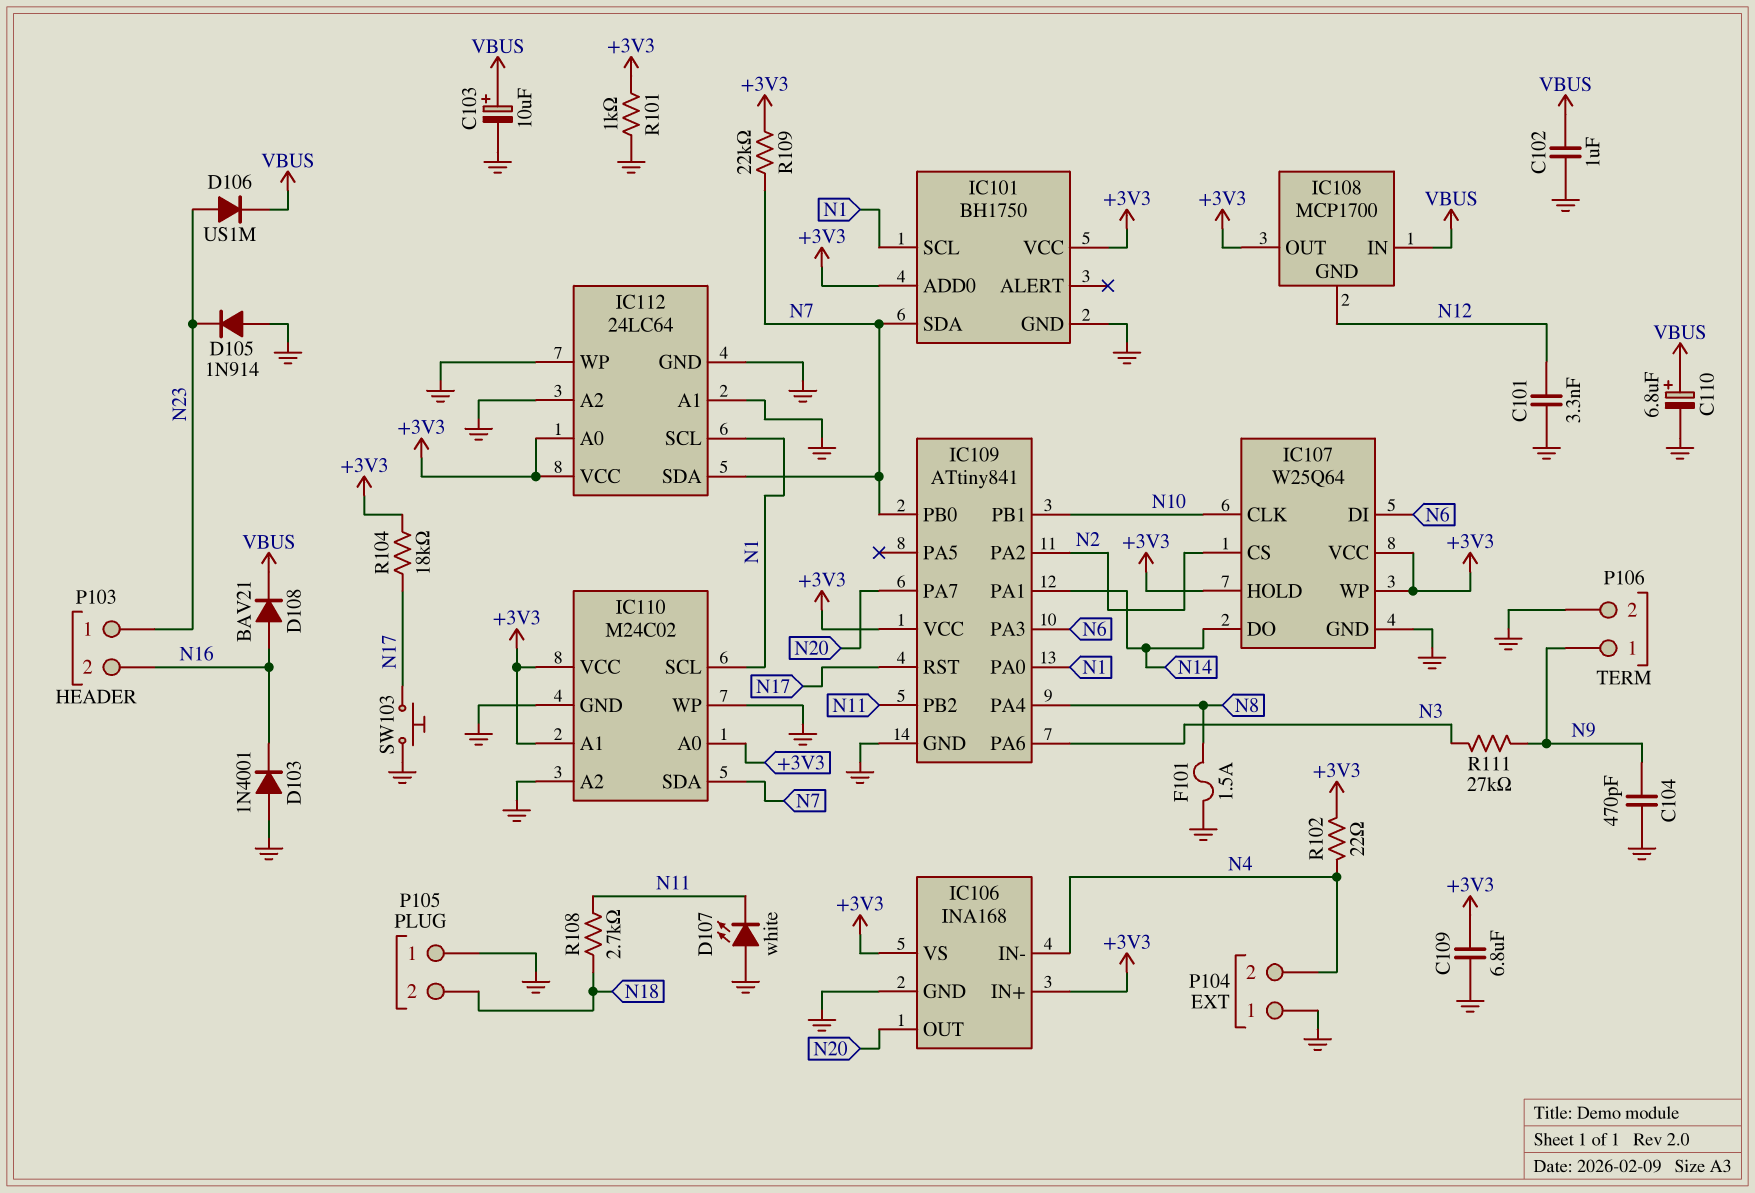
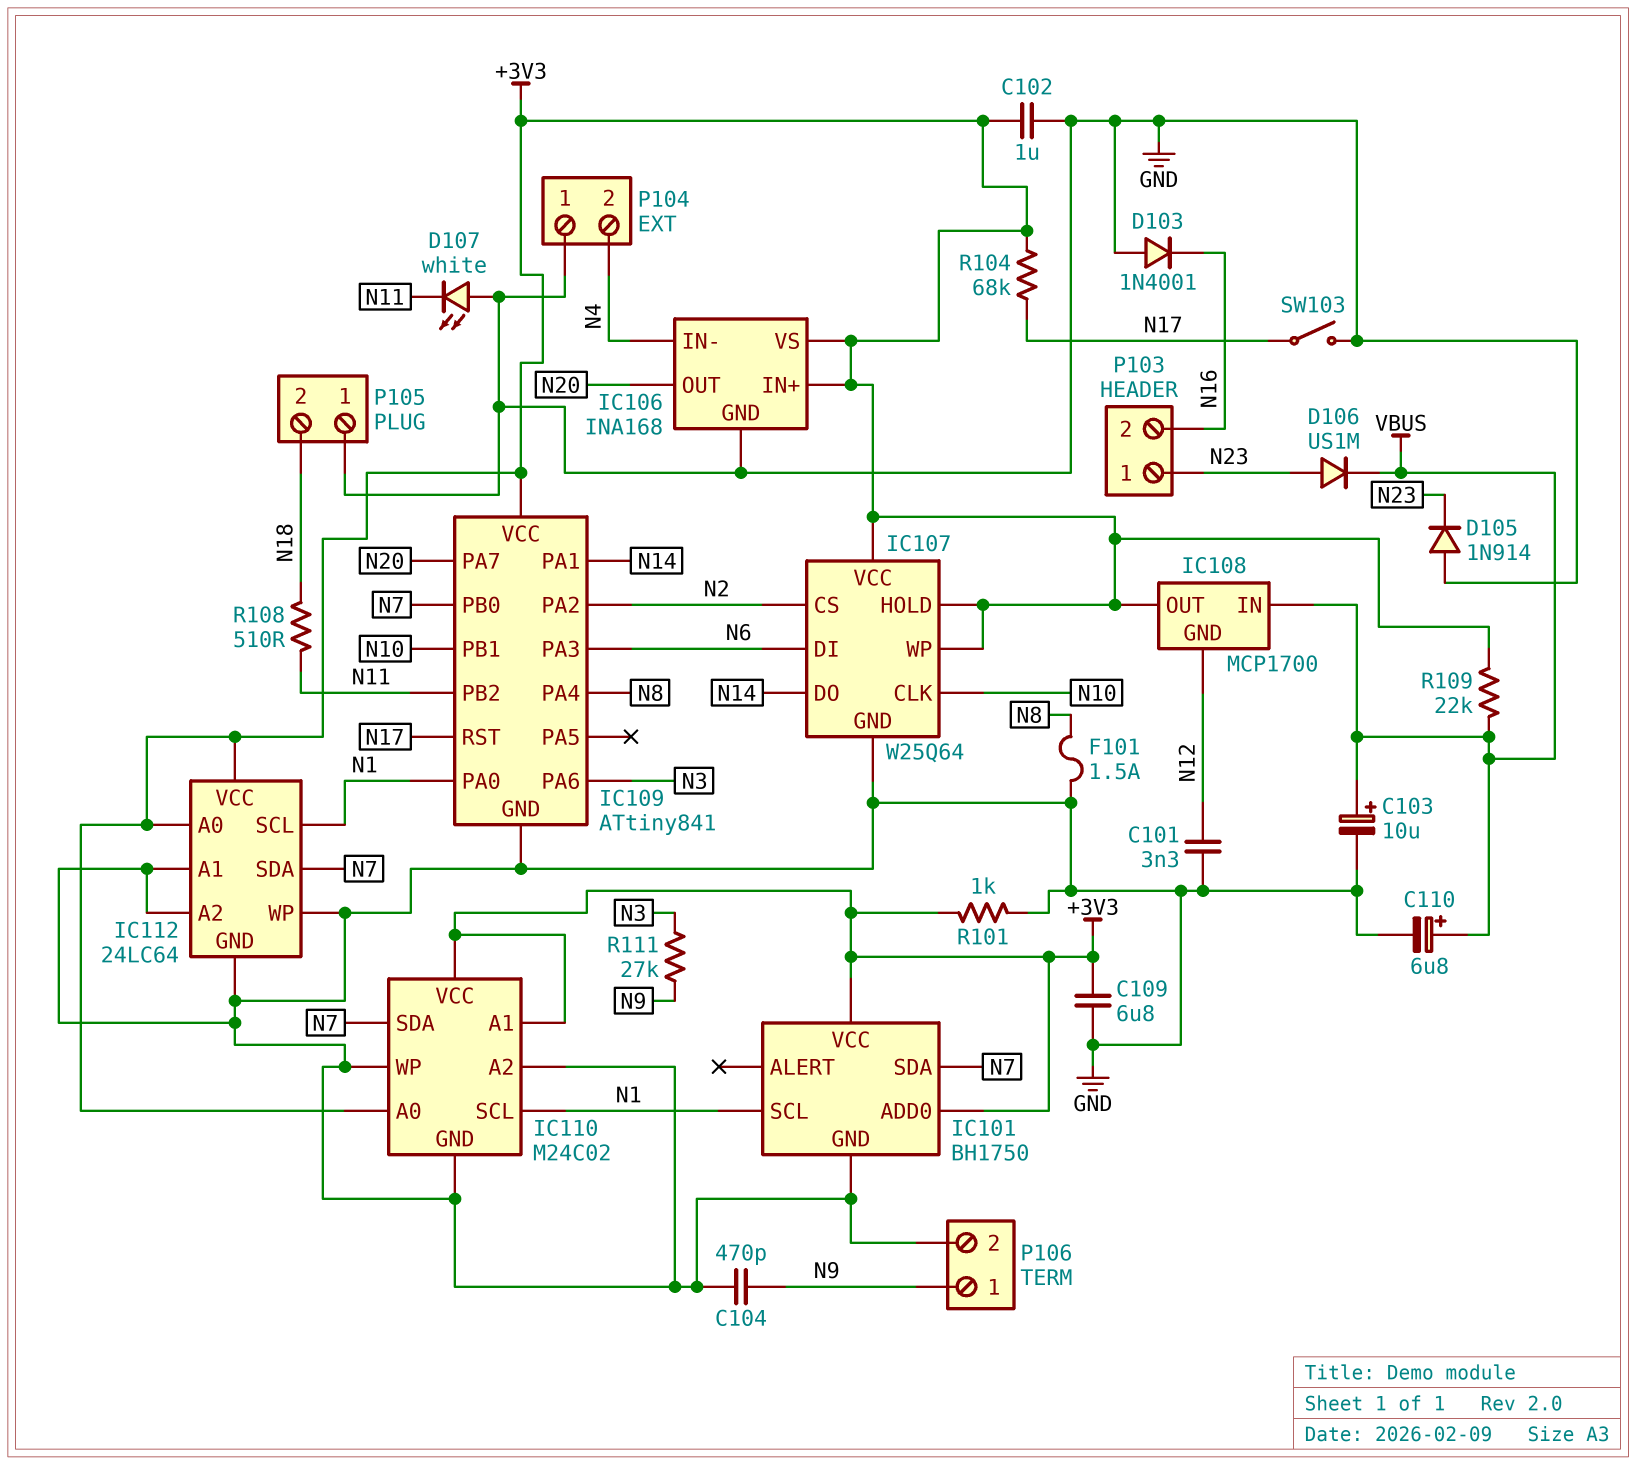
C102: 1uF (GND, VBUS) -> 1uF (+3V3, GND)
D108: diode BAV21 (A N16, K VBUS) -> none
R102: 22 (+3V3, N4) -> none
R104: 18k (+3V3, N17) -> 68k (+3V3, N17)
R108: 2.7k (N11, N18) -> 510 (N11, N18)
R109: 22k (+3V3, N7) -> 22k (+3V3, VBUS)
SW103: button (GND, N17) -> switch (GND, N17)

